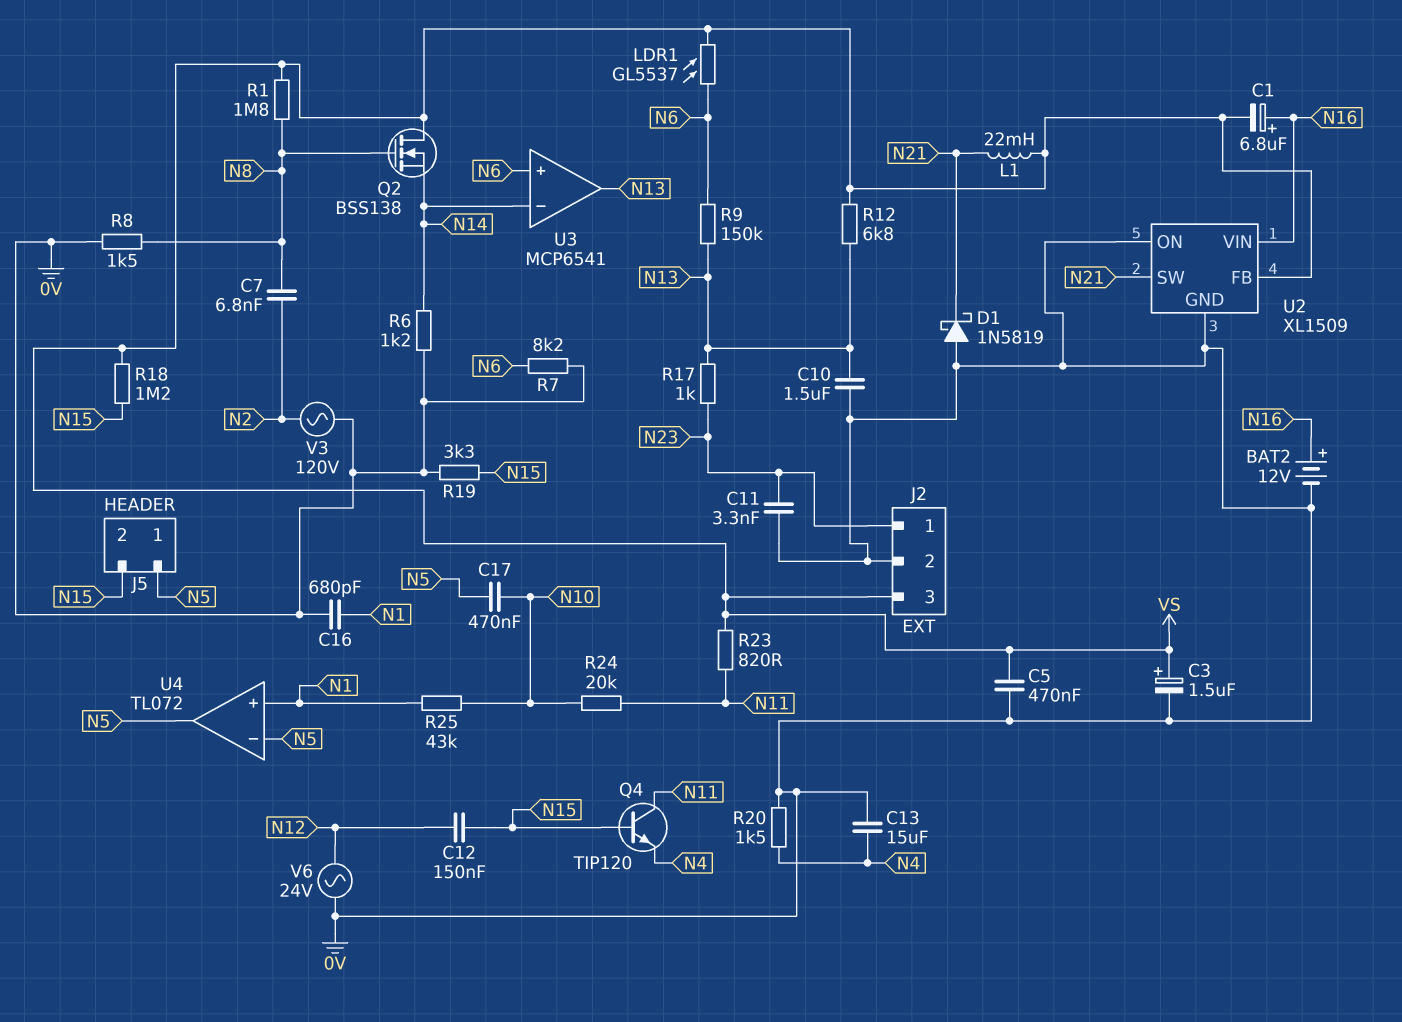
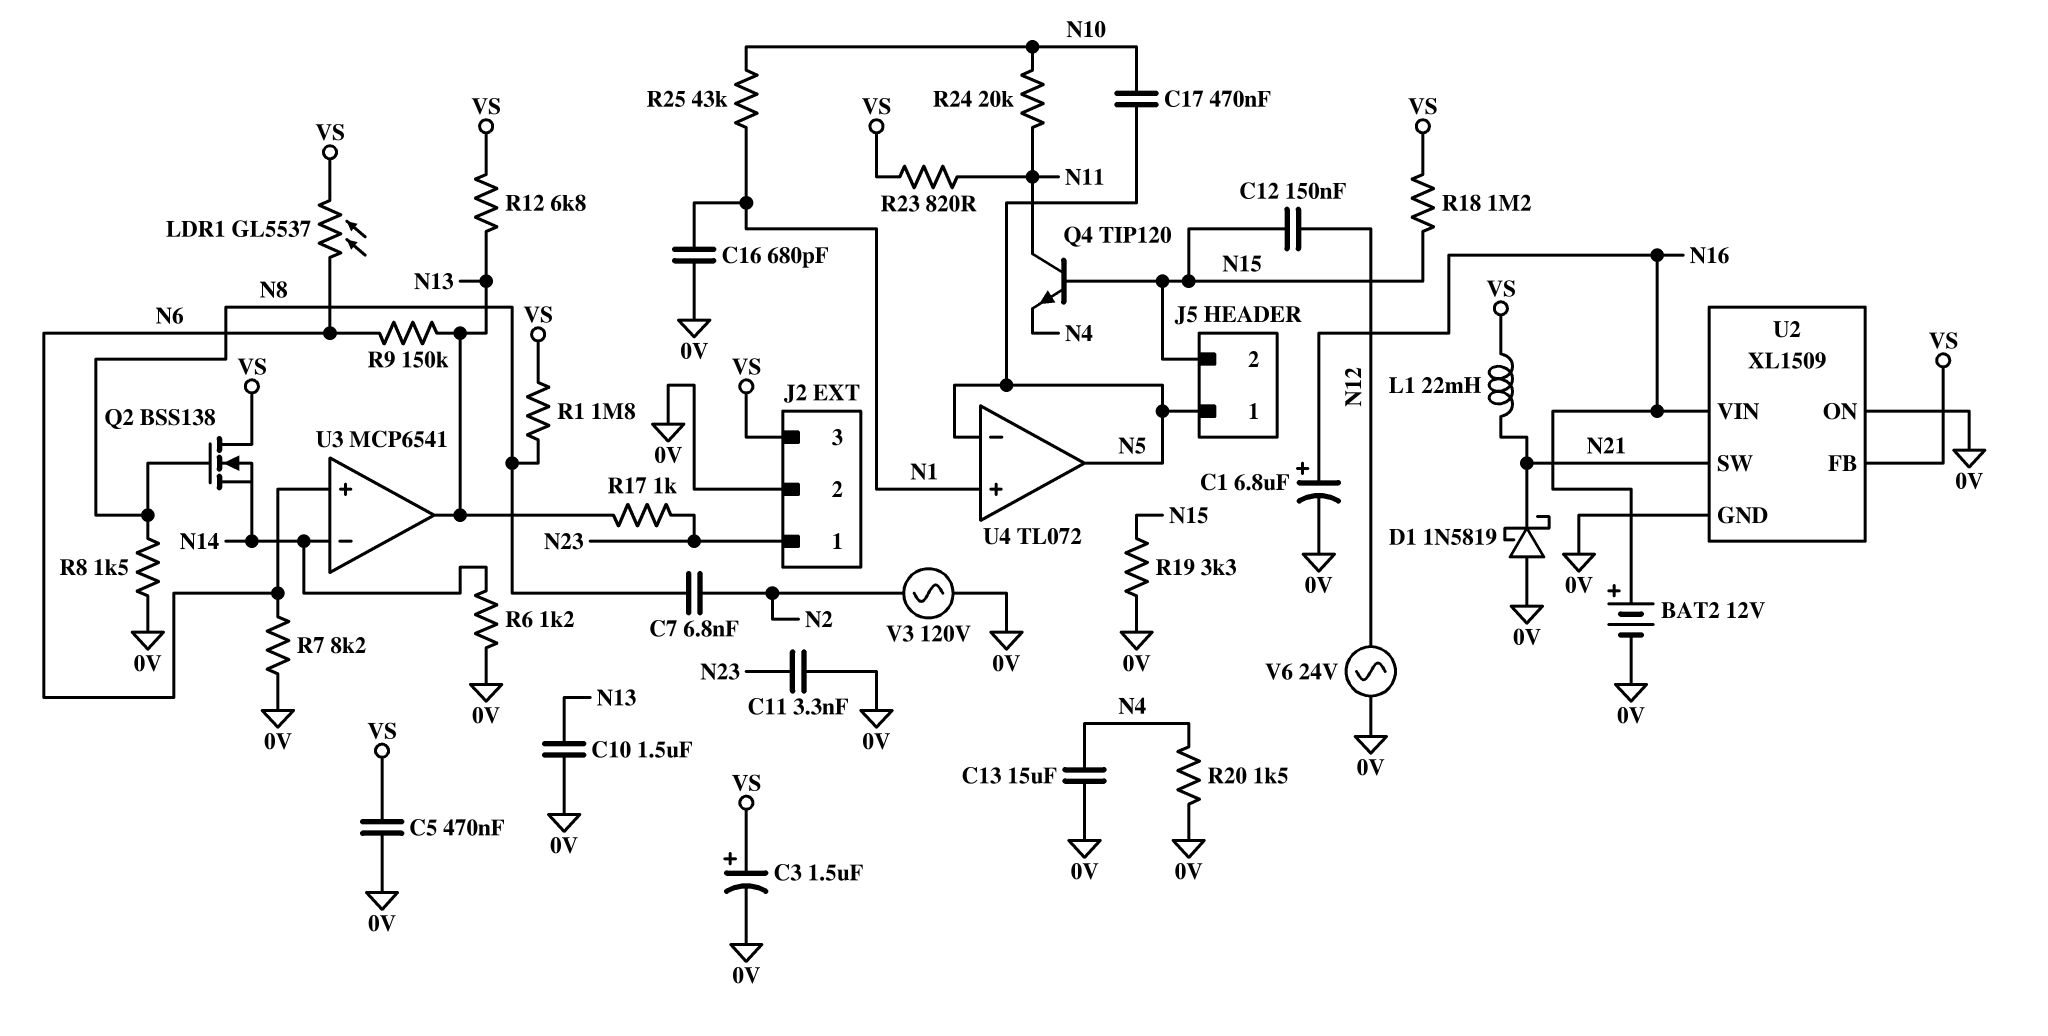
C1: 6.8uF (plus N16, minus VS) -> 6.8uF (plus N16, minus 0V)

